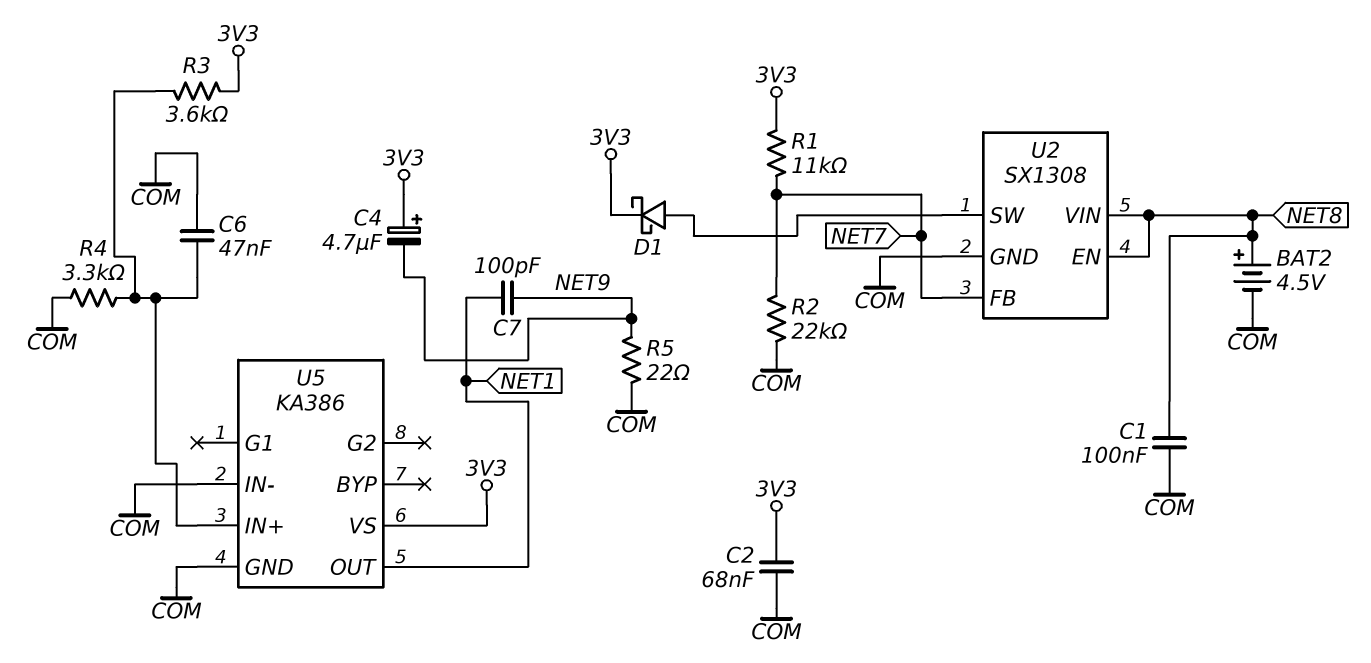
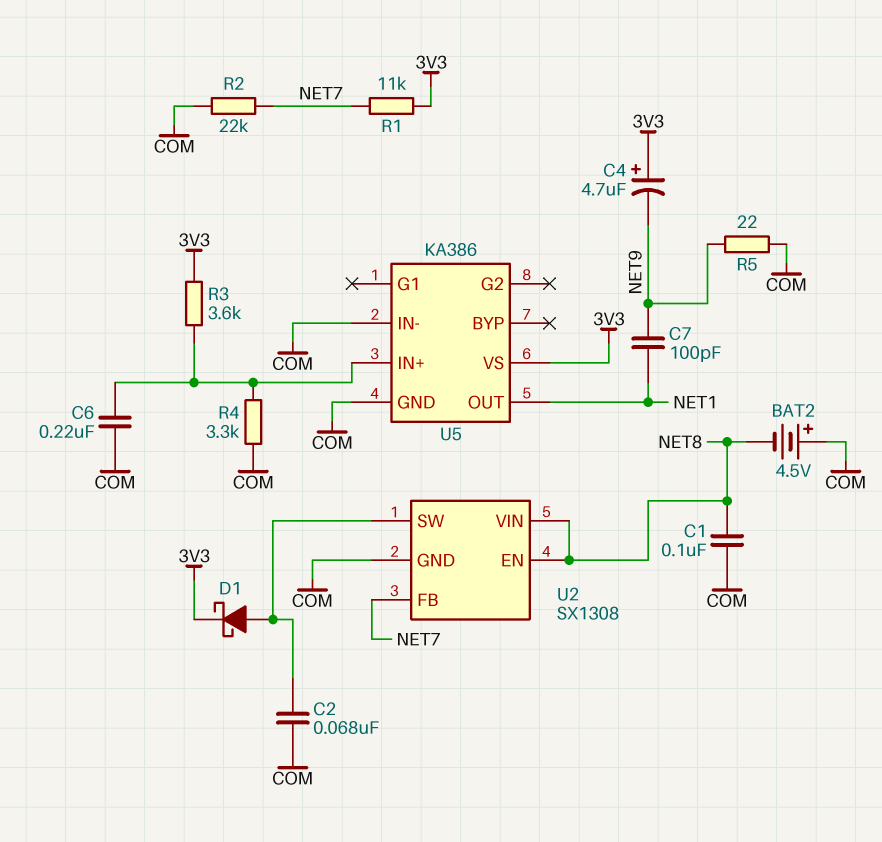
BAT2: 4.5V (plus NET8, minus COM) -> 4.5V (plus COM, minus NET8)
C2: 68nF (3V3, COM) -> 68nF (COM, U2/SW)
C6: 47nF (COM, U5/IN+) -> 220nF (COM, U5/IN+)

